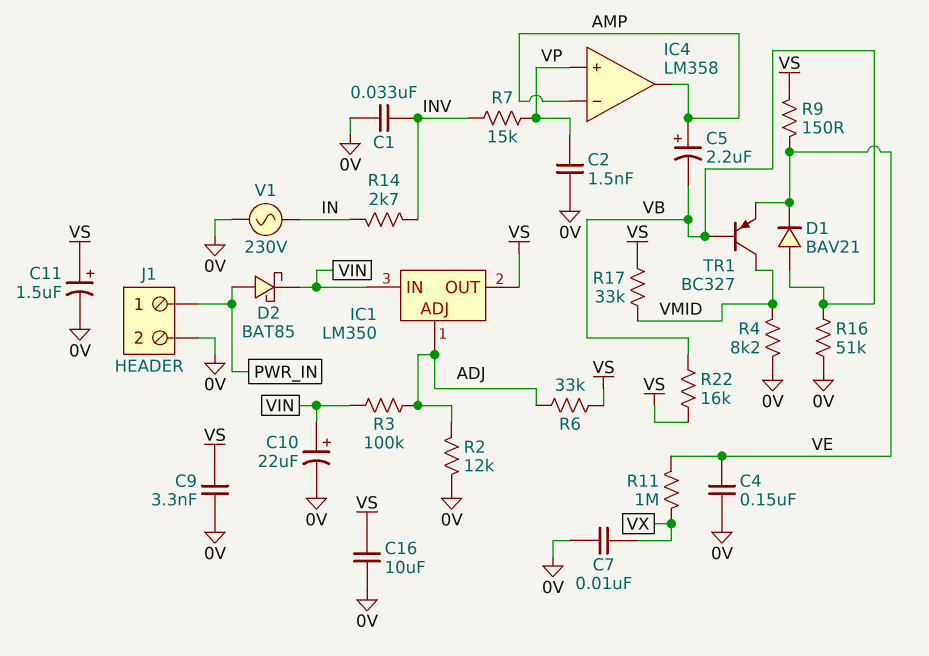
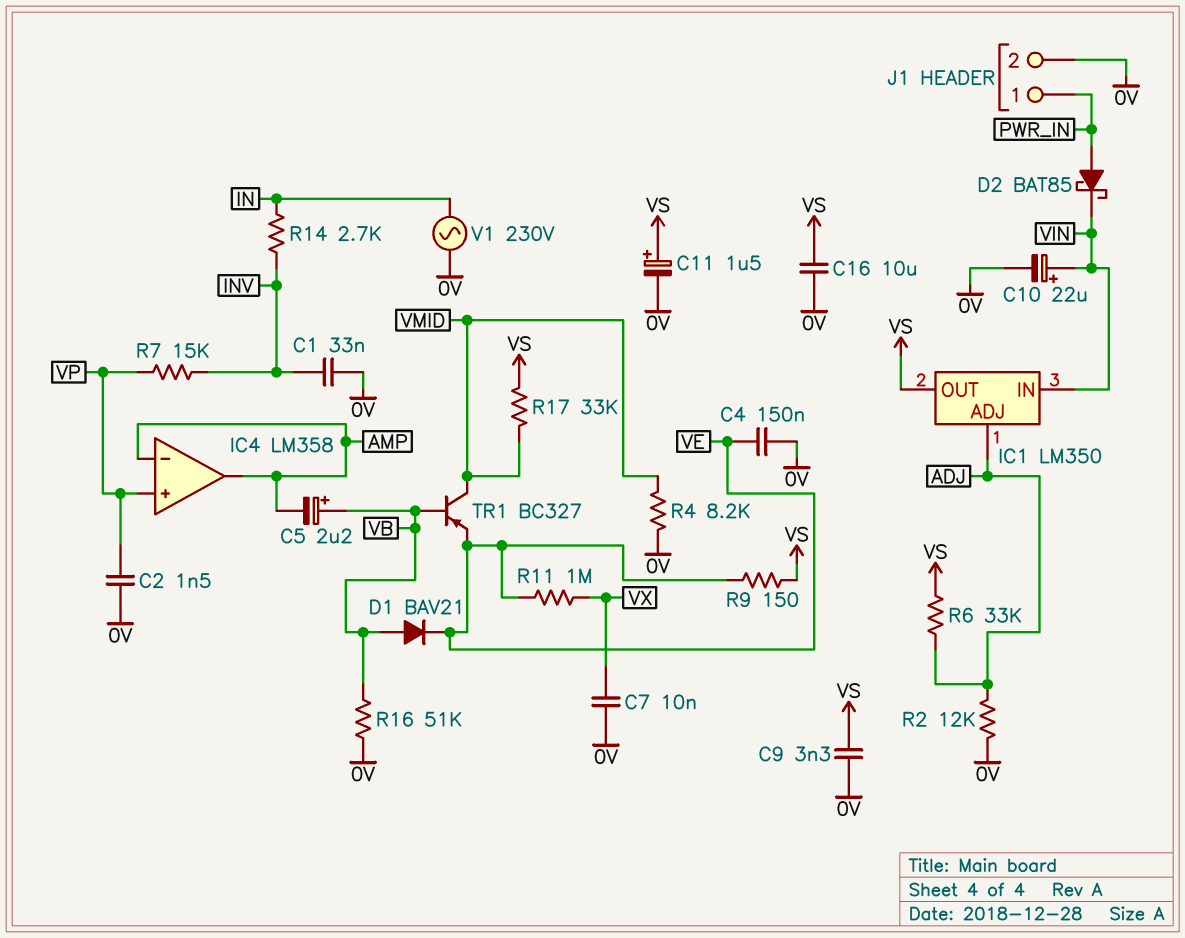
C5: 2.2uF (plus AMP, minus VB) -> 2.2uF (plus VB, minus AMP)
R3: 100k (ADJ, VIN) -> none
R22: 16k (VB, VS) -> none

